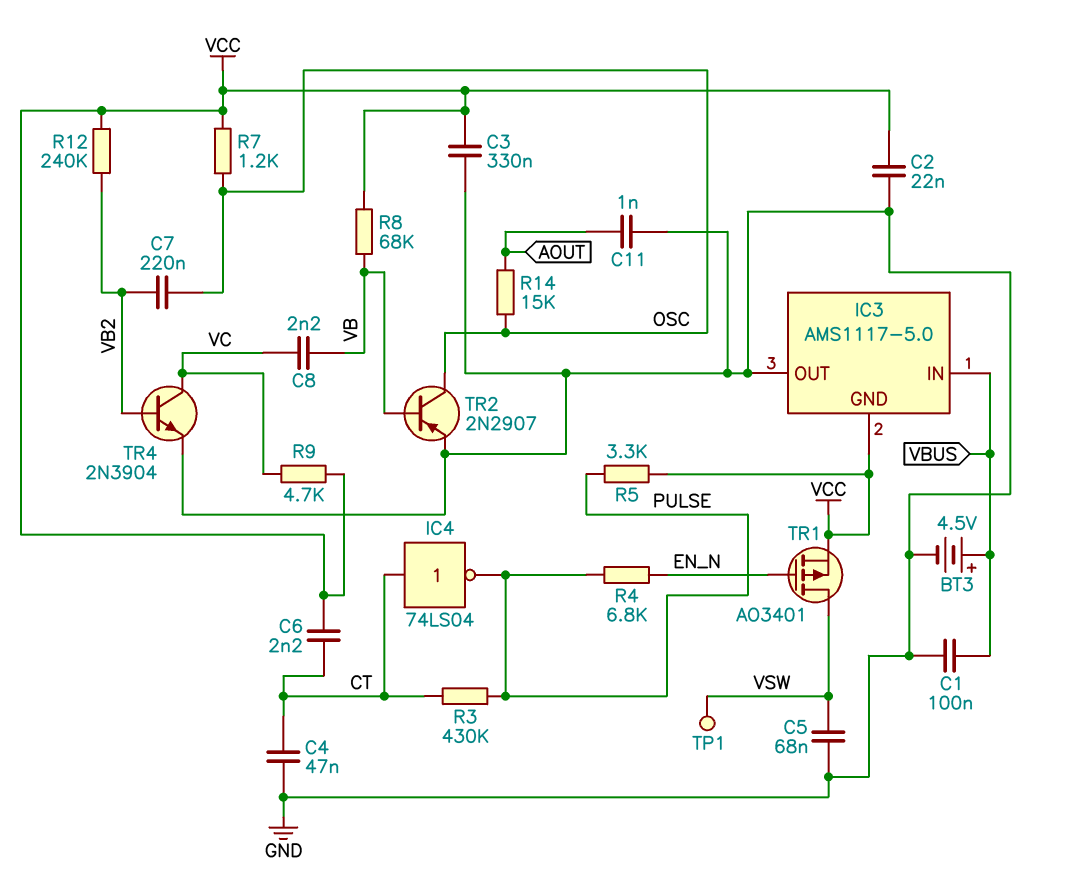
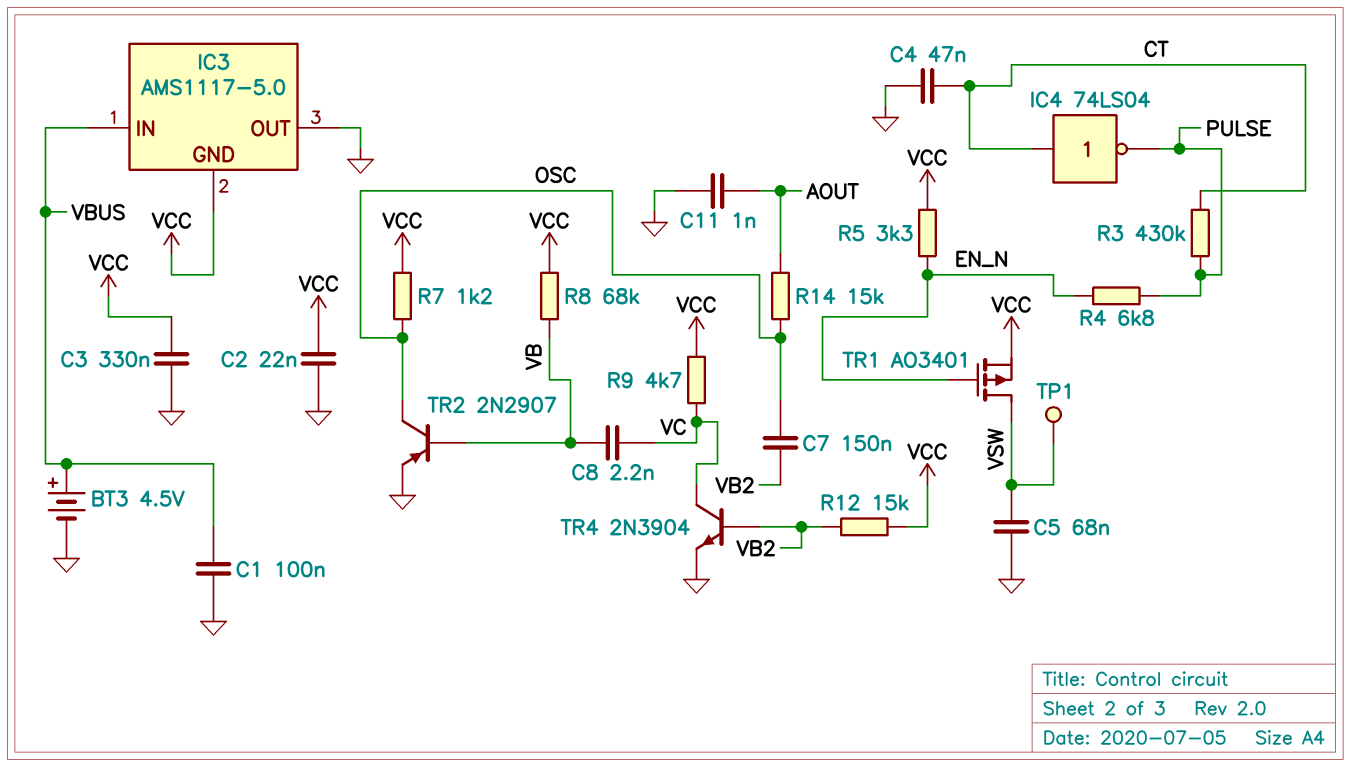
C6: 2.2nF (CT, VCC) -> none
C7: 220nF (OSC, VB2) -> 150nF (OSC, VB2)
R5: 3.3k (PULSE, VCC) -> 3.3k (EN_N, VCC)
R12: 240k (VB2, VCC) -> 15k (VB2, VCC)

